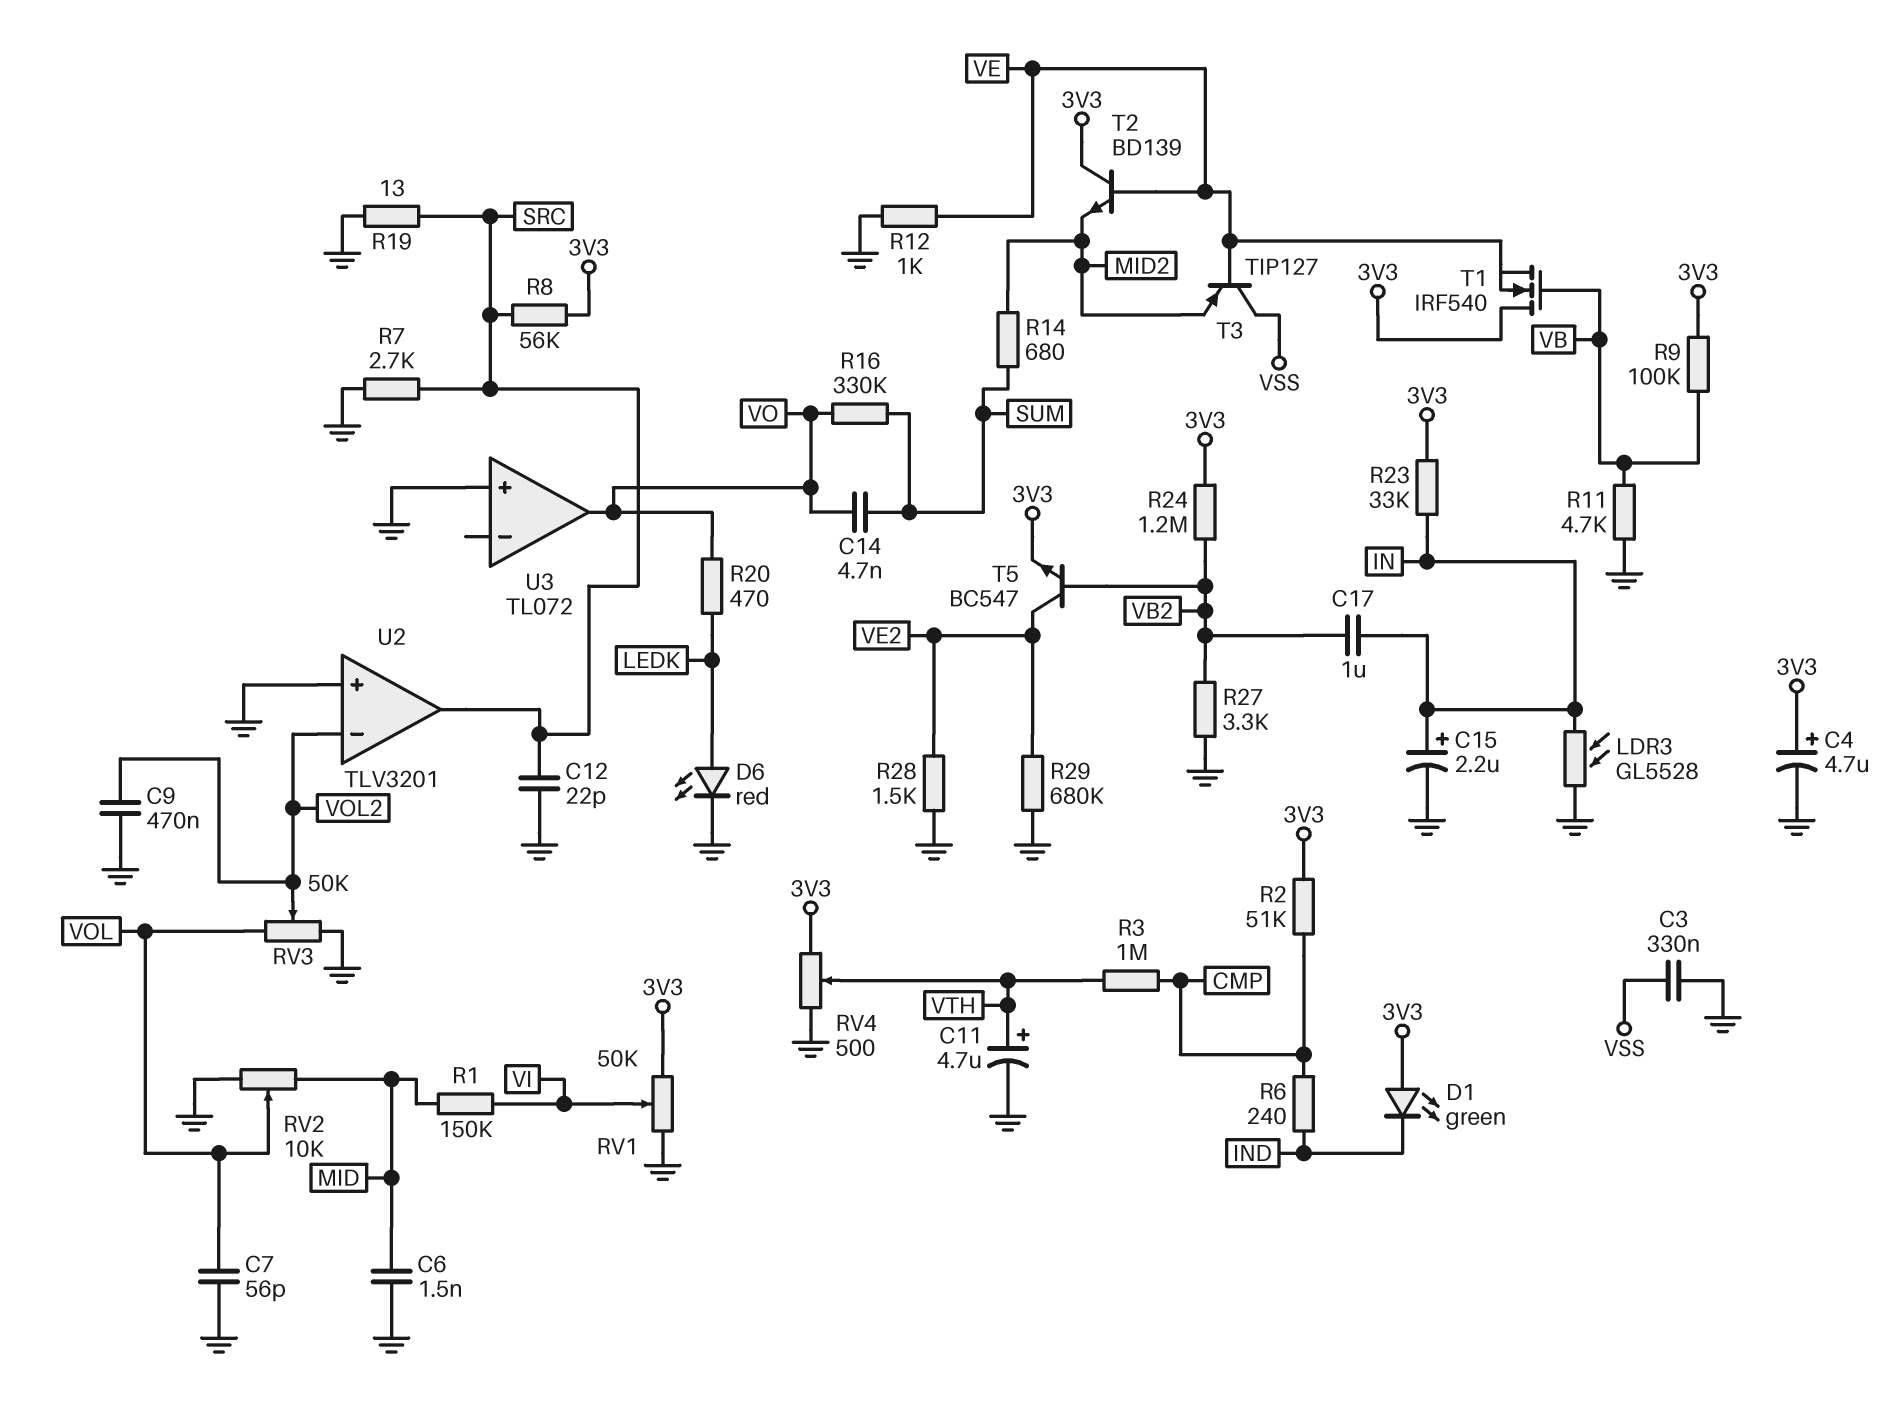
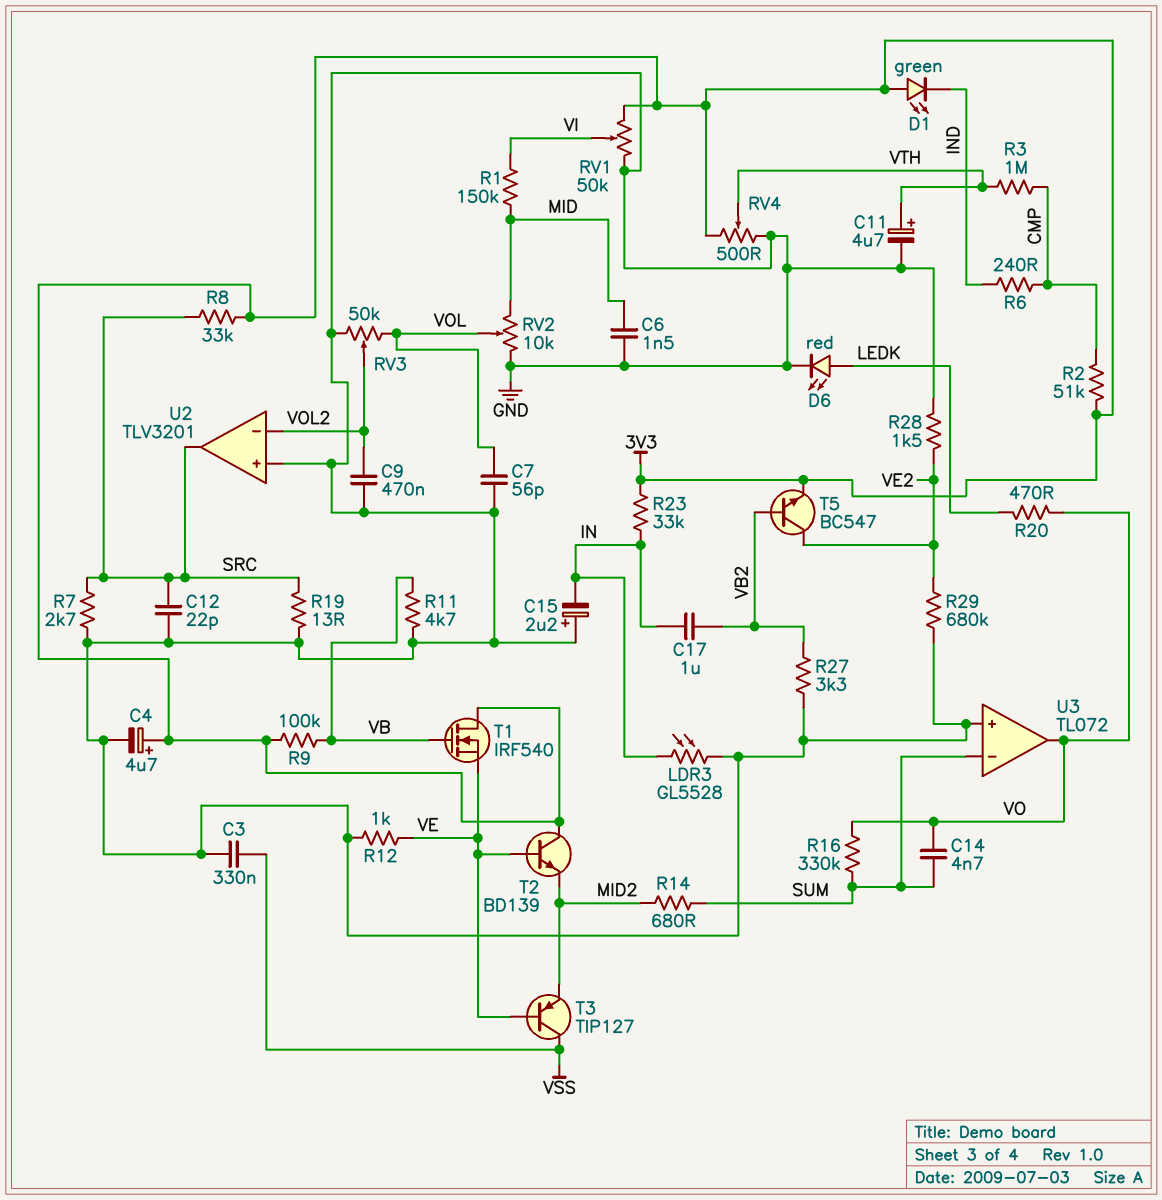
C15: 2.2uF (plus IN, minus GND) -> 2.2uF (plus GND, minus IN)
R8: 56k (3V3, SRC) -> 33k (3V3, SRC)
R24: 1.2M (3V3, VB2) -> none
U3 pin in-: none -> SUM

